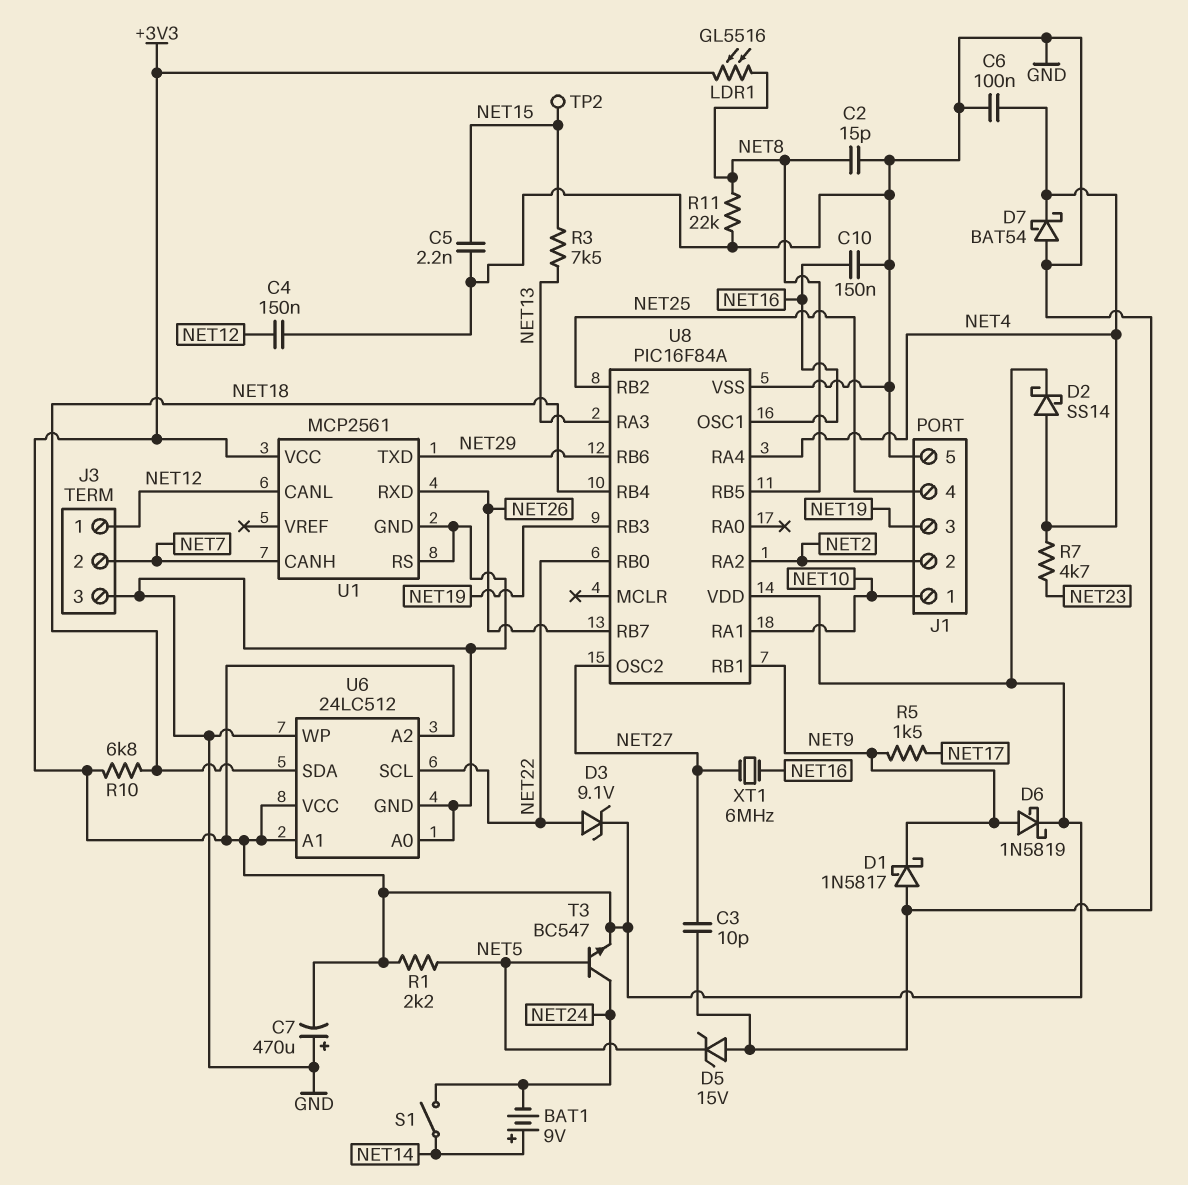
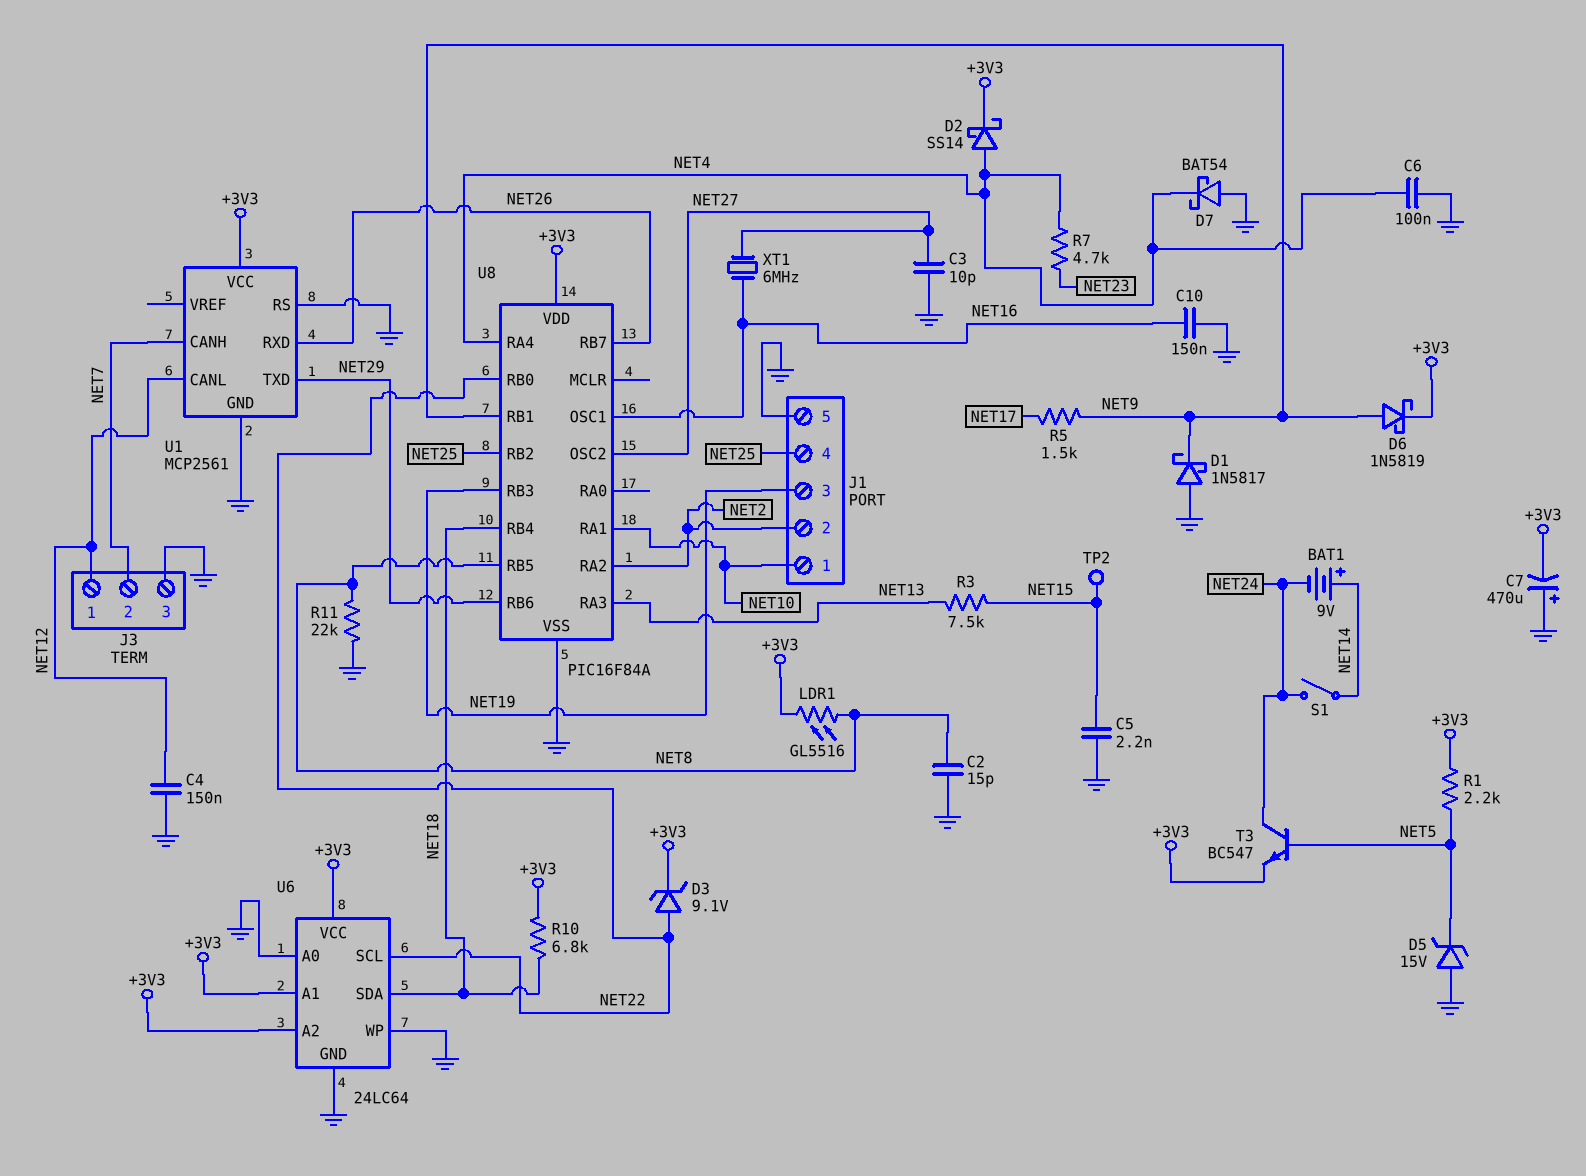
U6: 24LC512 -> 24LC64

